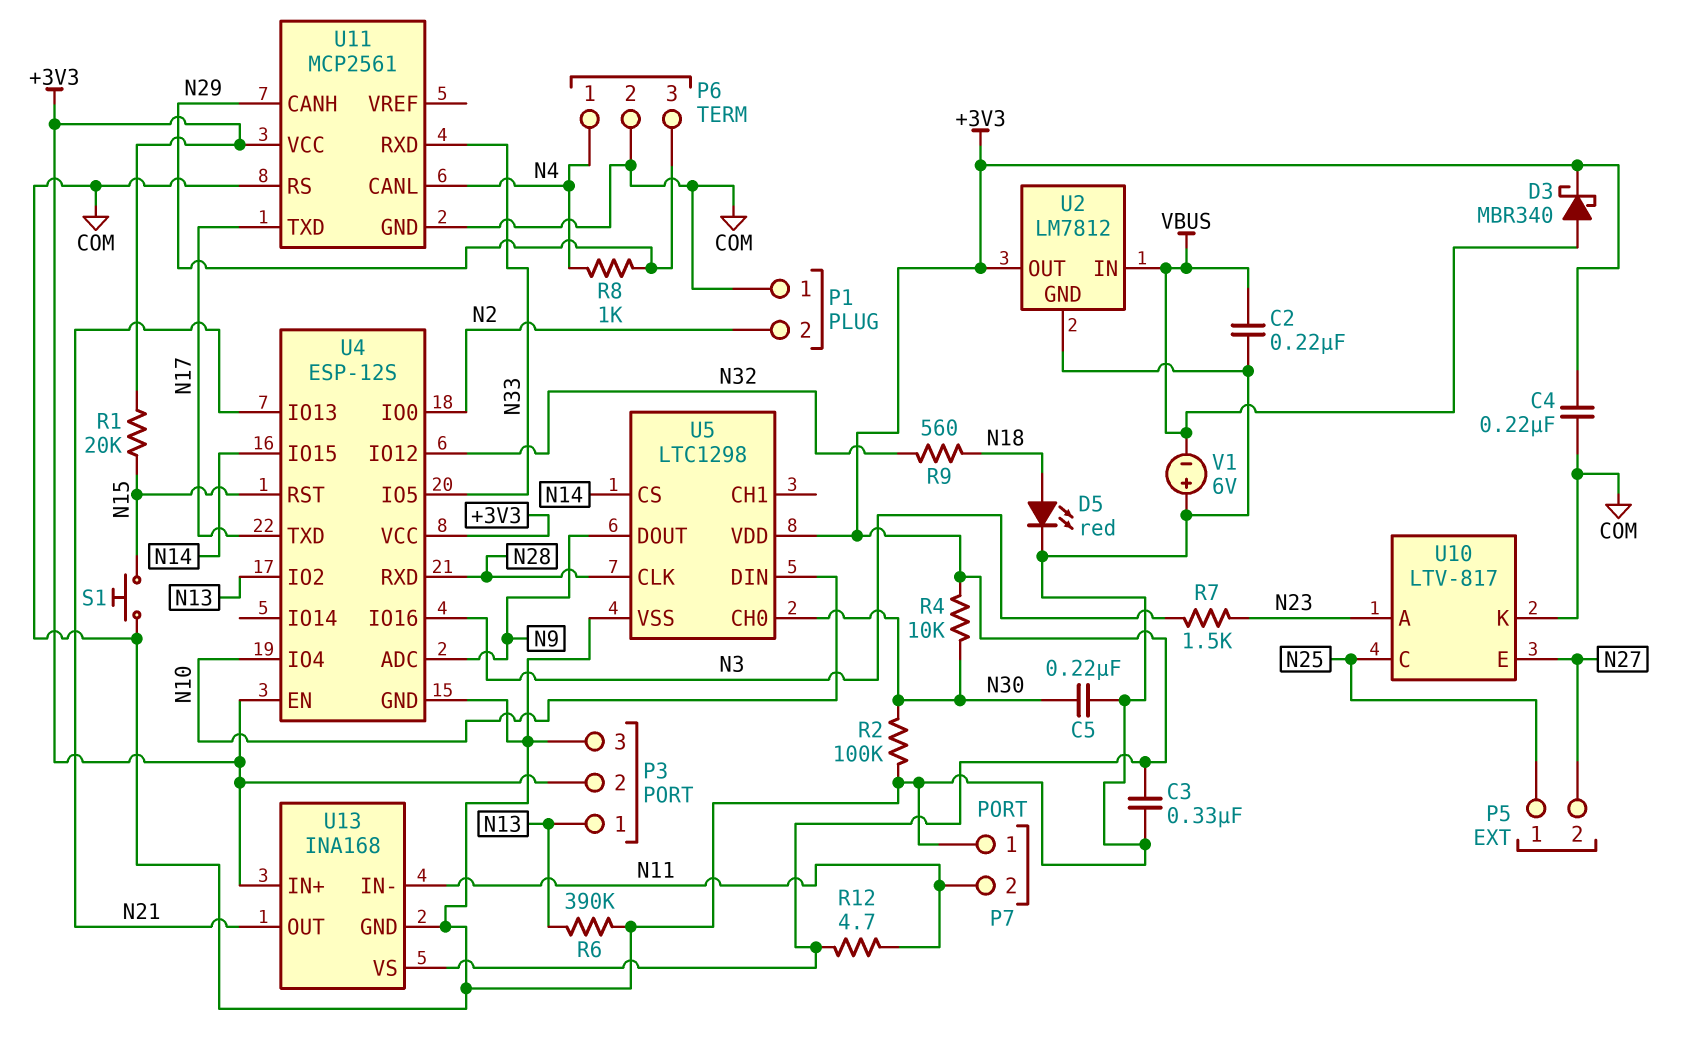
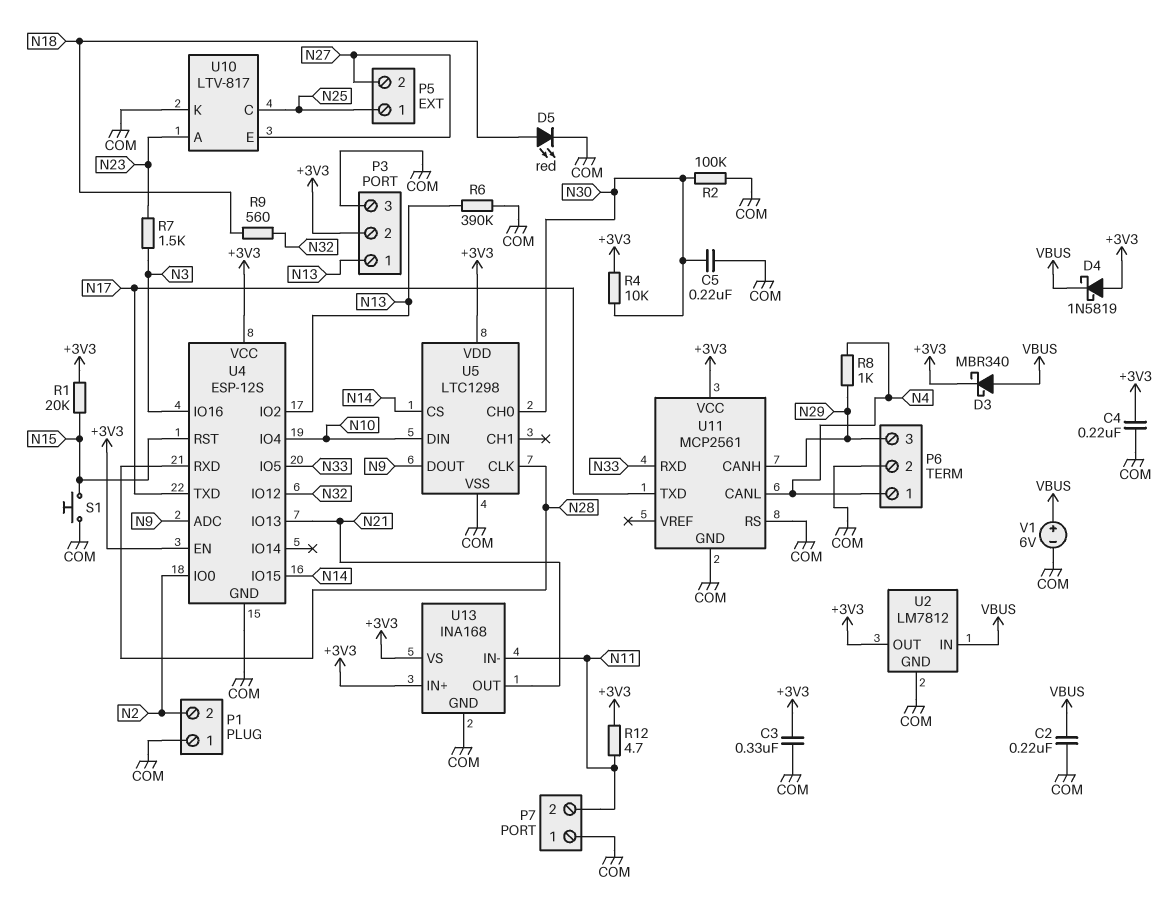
D4: none -> schottky 1N5819 (A +3V3, K VBUS)
V1: 6V (plus COM, minus VBUS) -> 6V (plus VBUS, minus COM)

